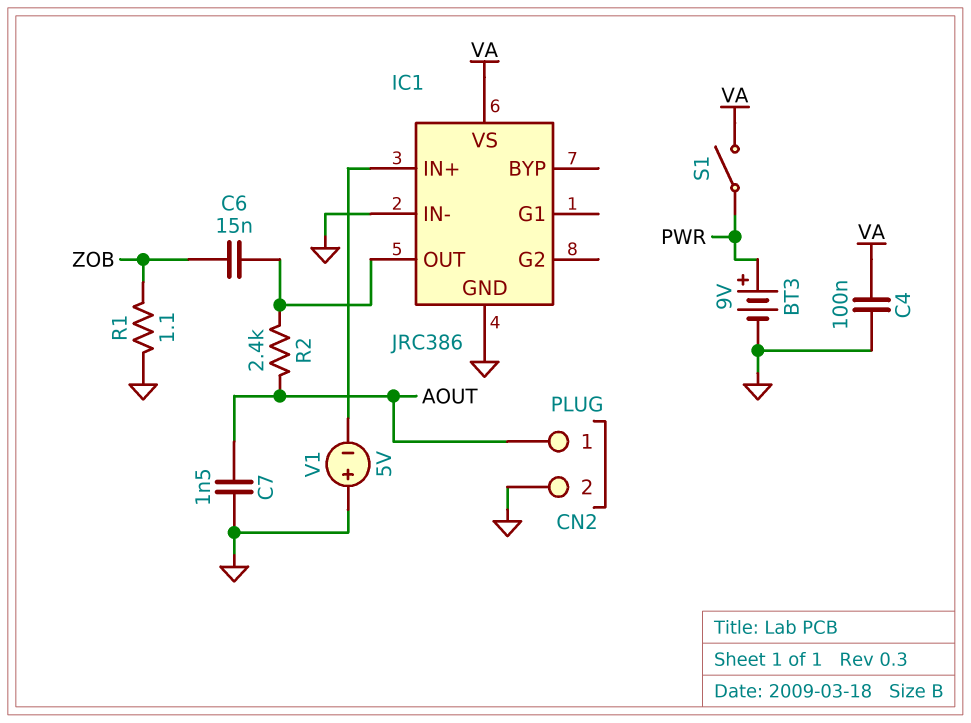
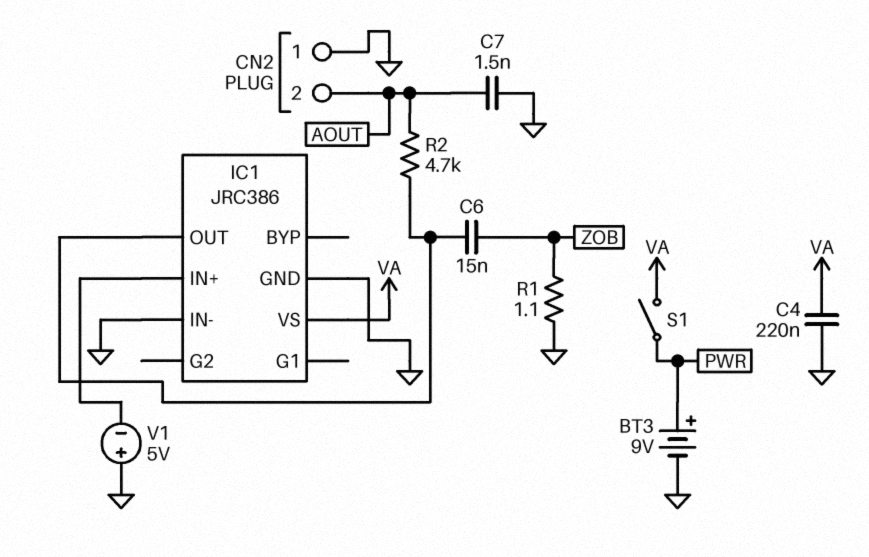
C4: 100nF (GND, VA) -> 220nF (GND, VA)
CN2 pin 1: AOUT -> GND
CN2 pin 2: GND -> AOUT
R2: 2.4k (AOUT, IC1/OUT) -> 4.7k (AOUT, IC1/OUT)

